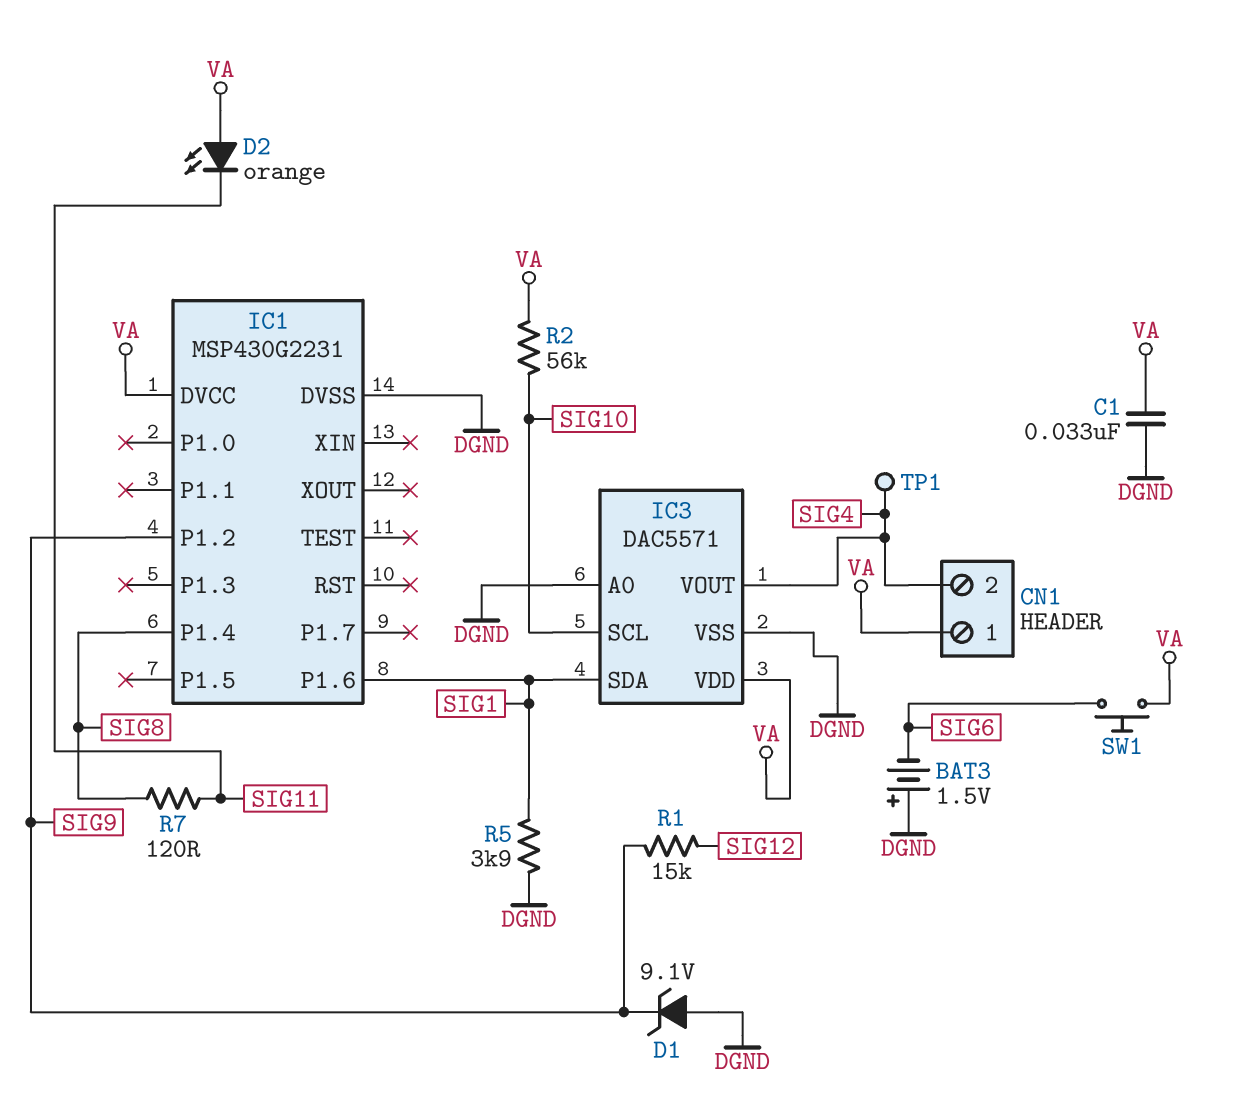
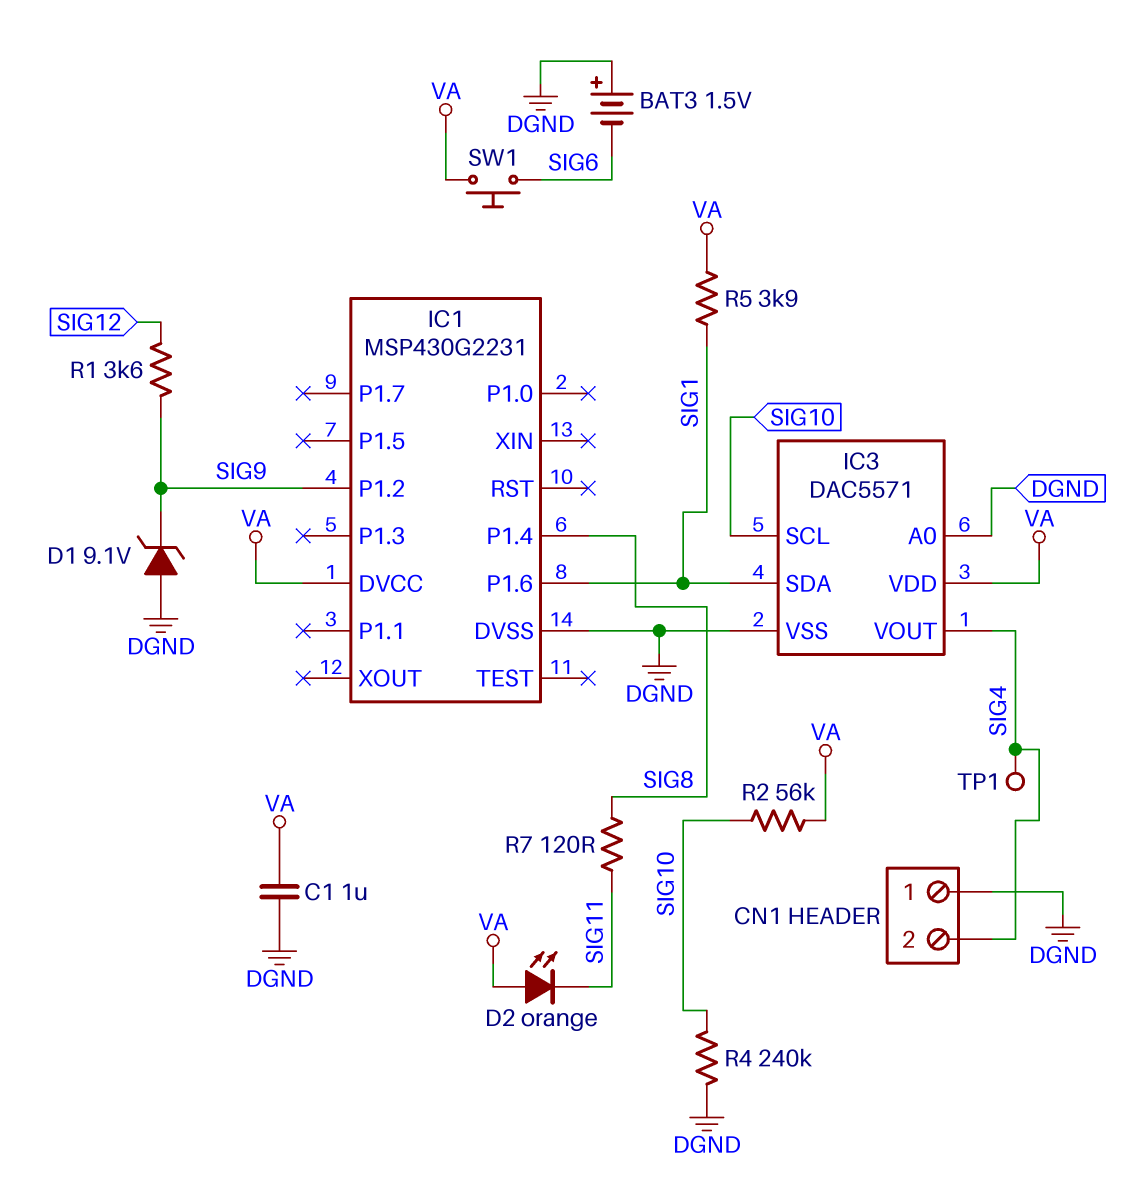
C1: 33nF (DGND, VA) -> 1uF (DGND, VA)
CN1 pin 1: VA -> DGND
R1: 15k (SIG9, SIG12) -> 3.6k (SIG9, SIG12)
R4: none -> 240k (DGND, SIG10)
R5: 3.9k (DGND, SIG1) -> 3.9k (SIG1, VA)

